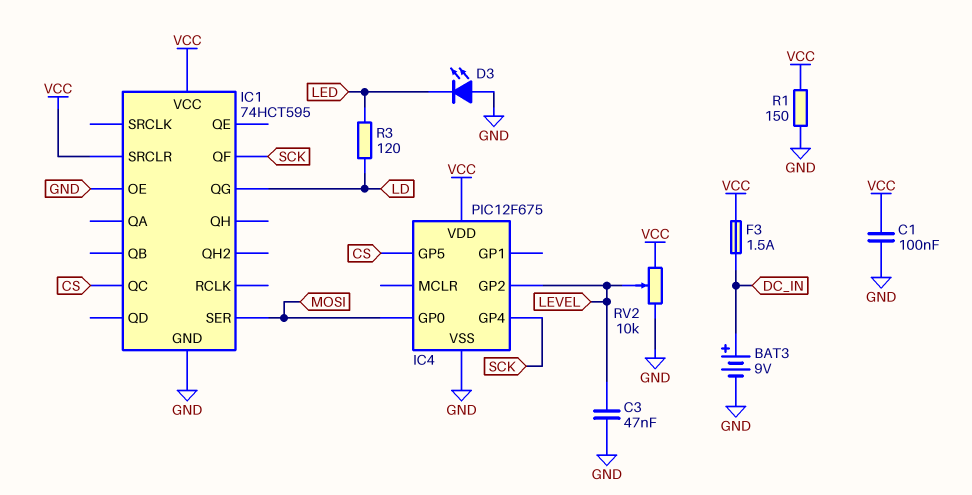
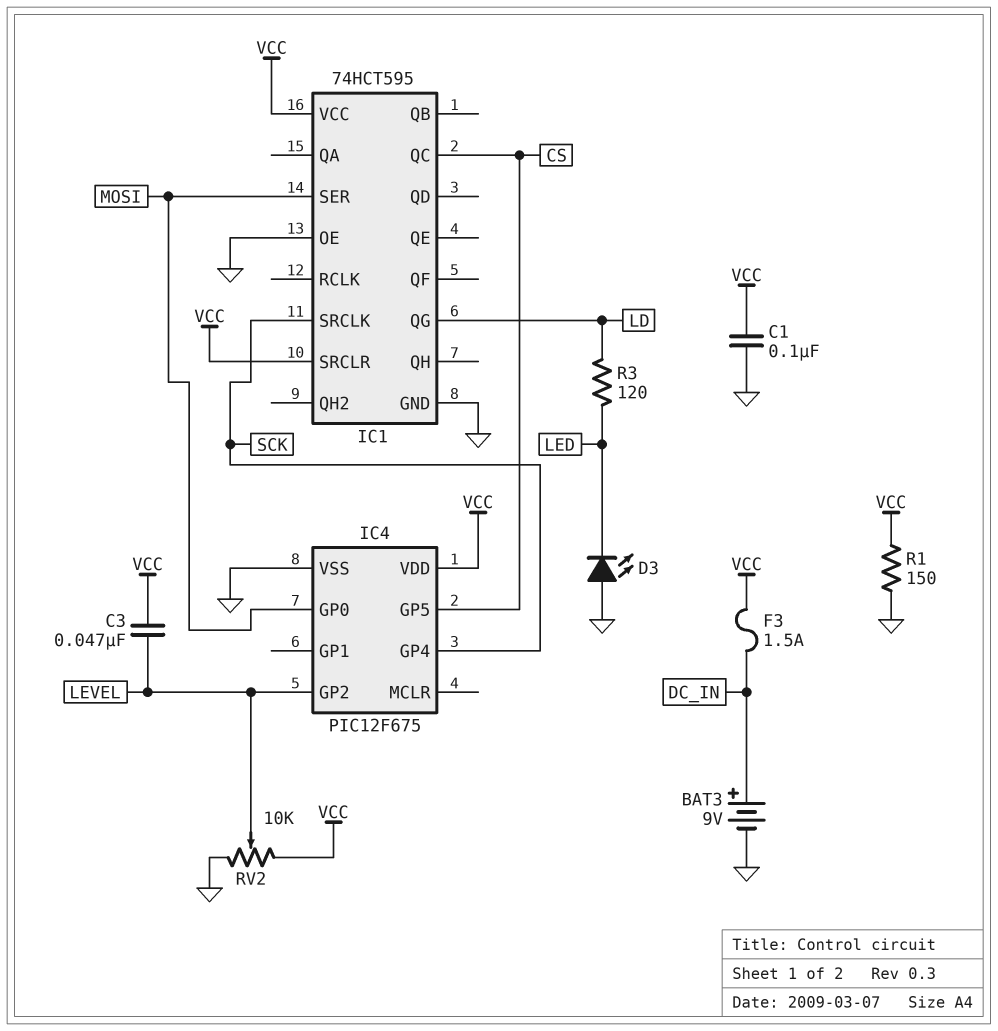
C3: 47nF (GND, LEVEL) -> 47nF (LEVEL, VCC)
IC1 pin QF: SCK -> none
IC1 pin SRCLK: none -> SCK

